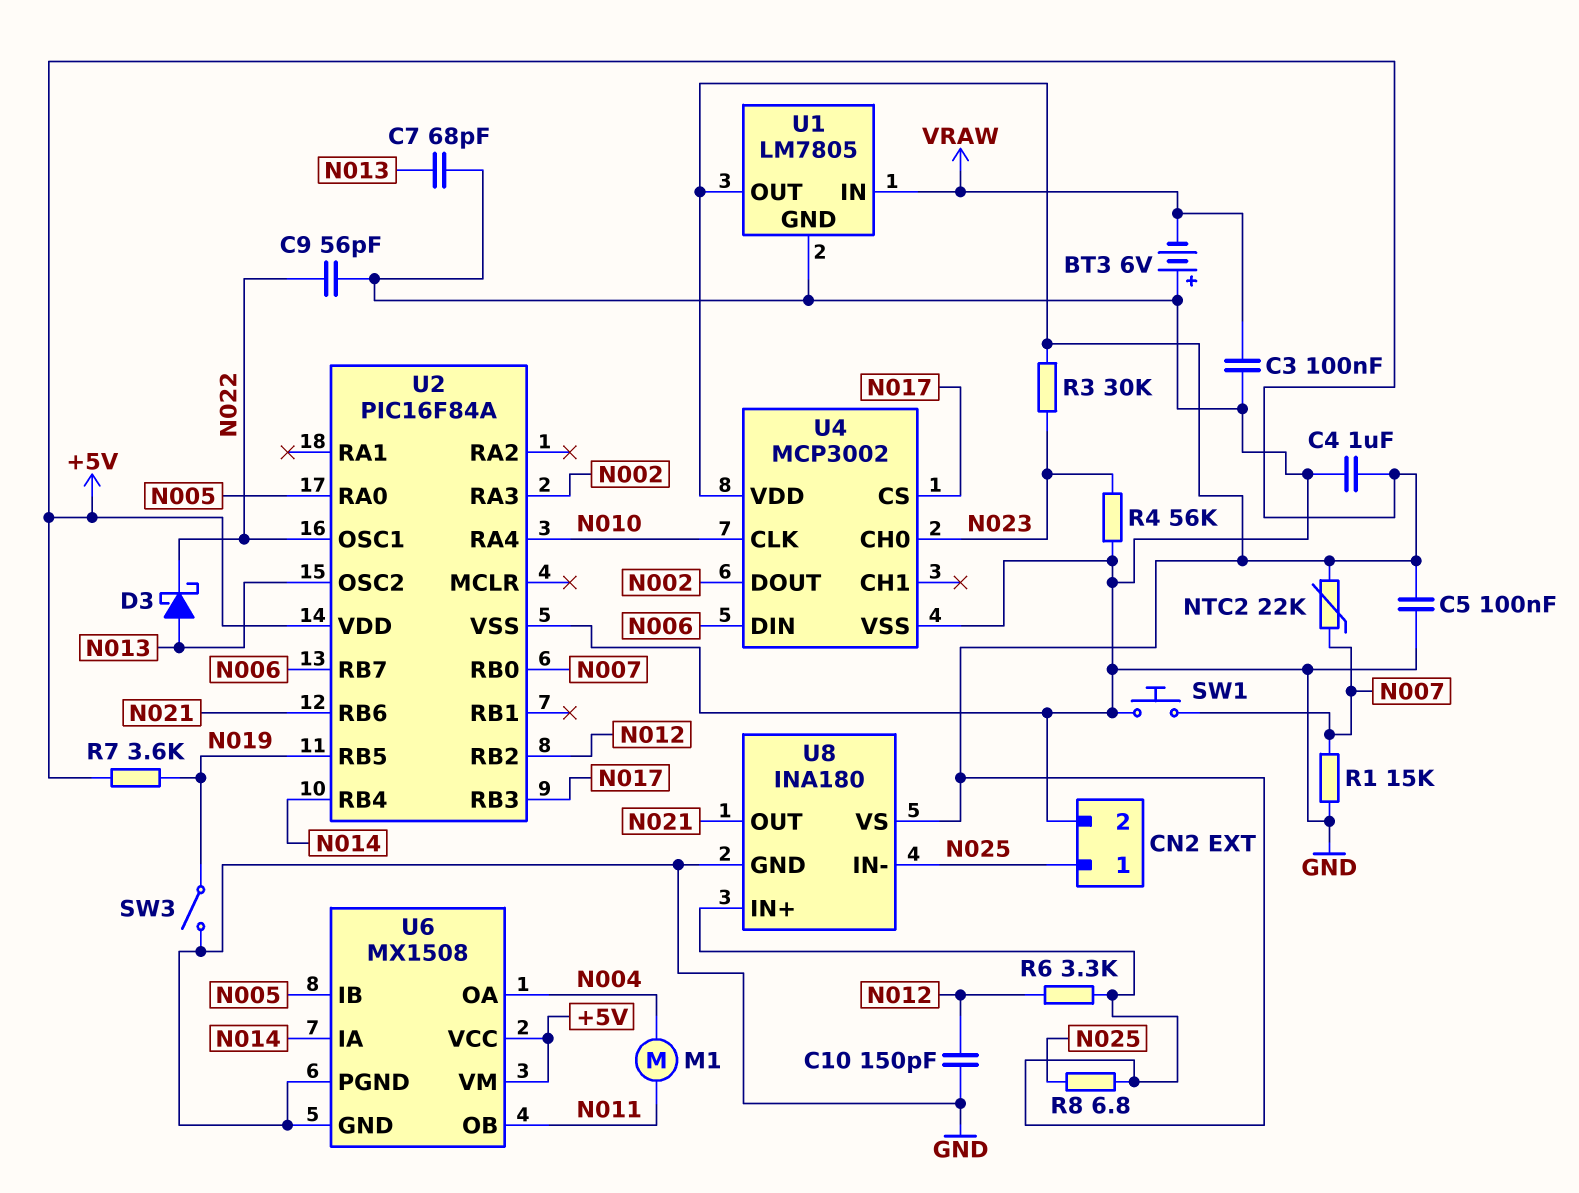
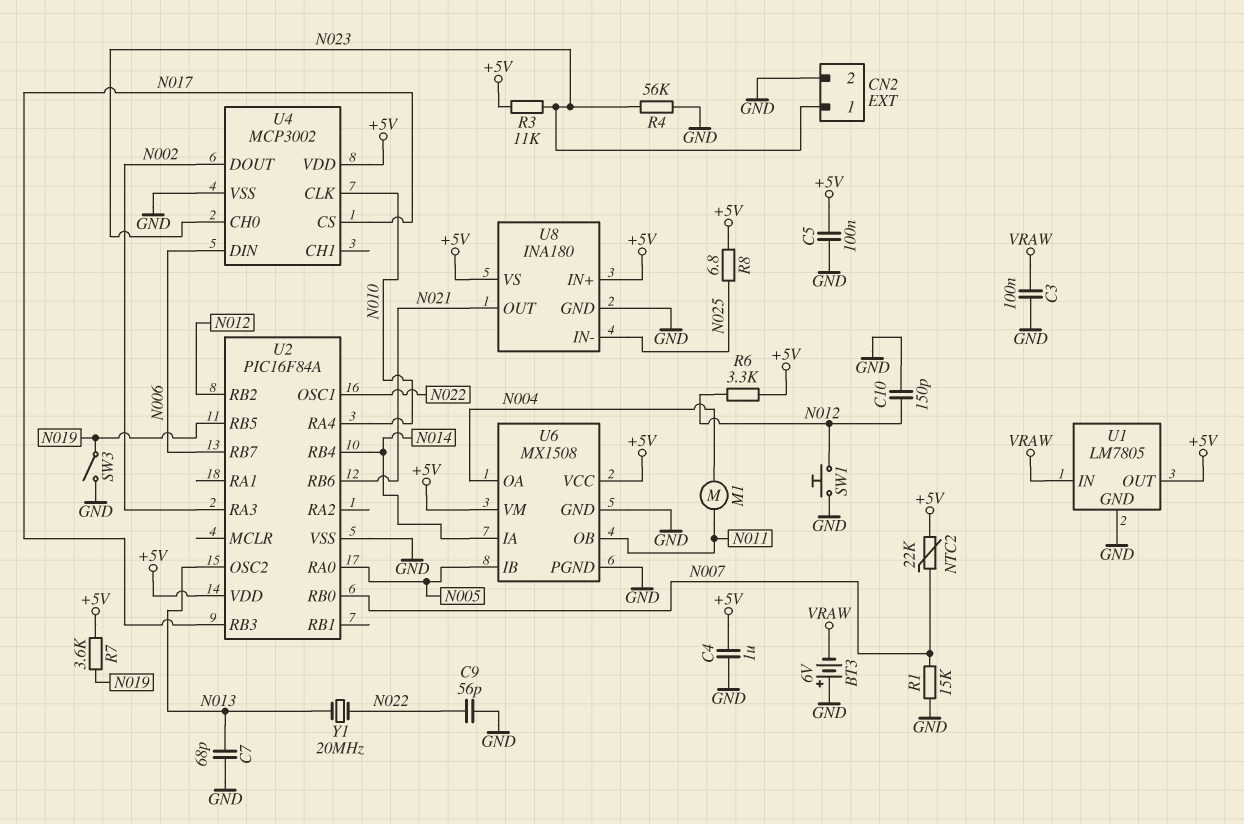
CN2 pin 1: N025 -> N023
D3: schottky (A N013, K N022) -> none
R3: 30k (+5V, N023) -> 11k (+5V, N023)
SW1: button (GND, N007) -> button (GND, N012)
Y1: none -> 20MHz (N013, N022)

